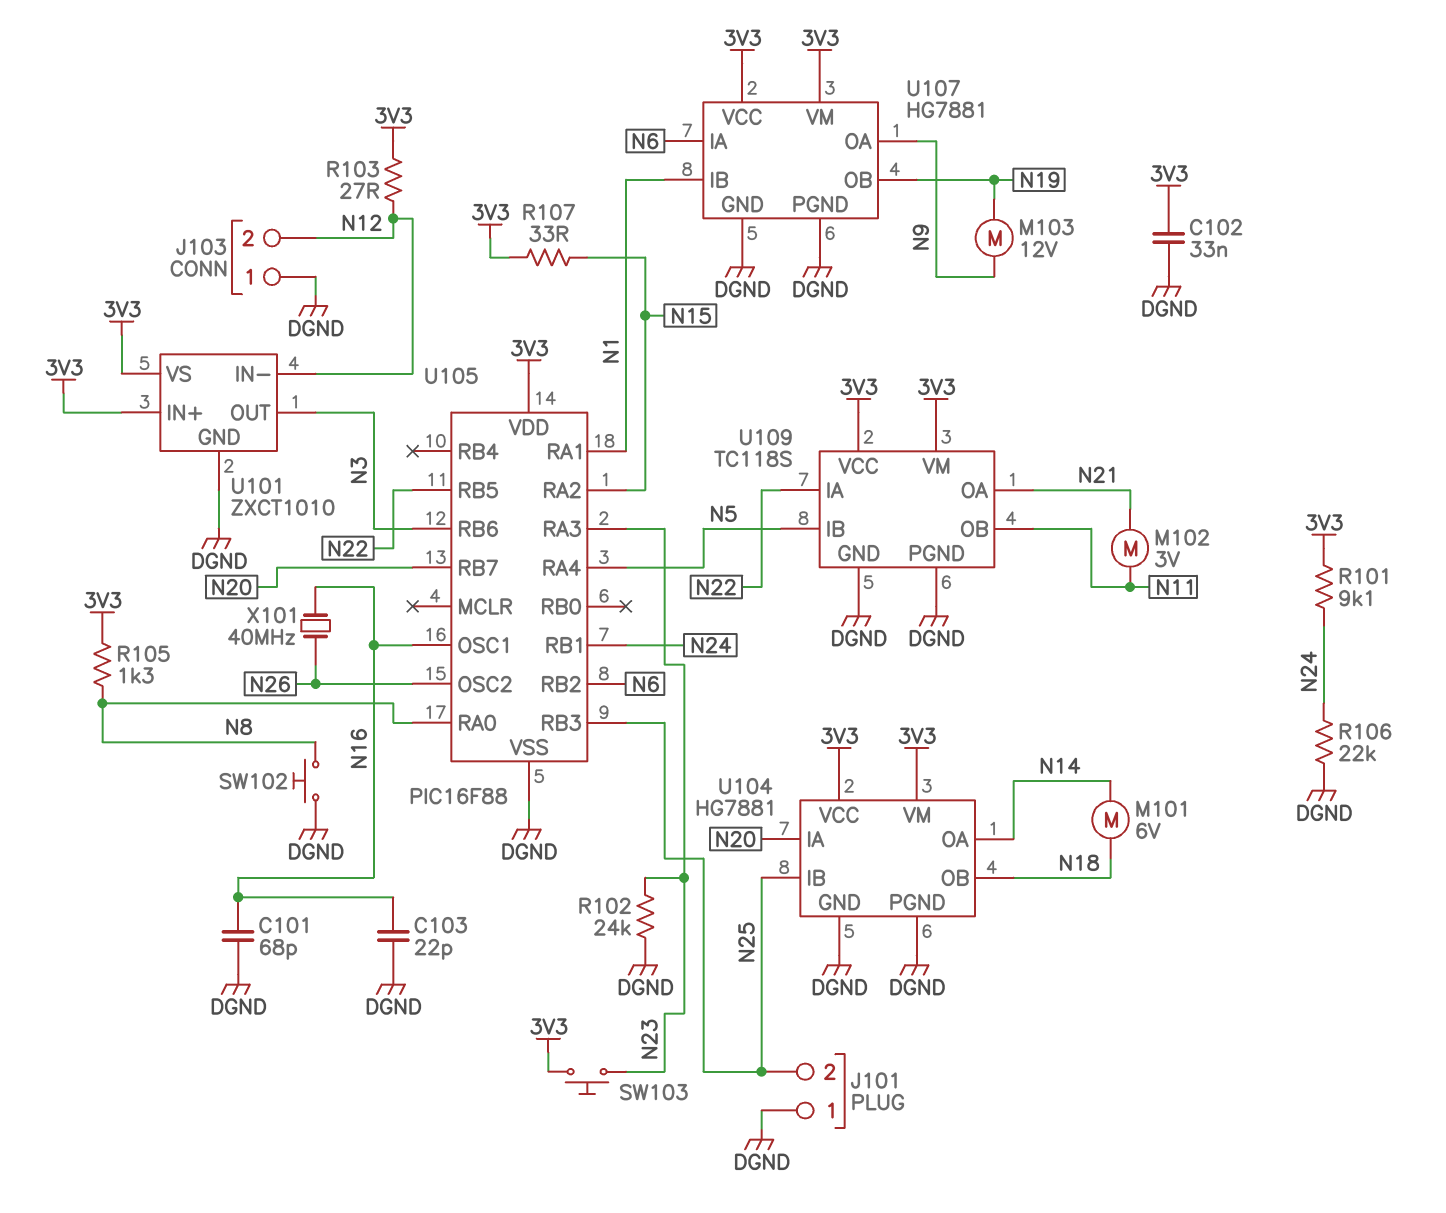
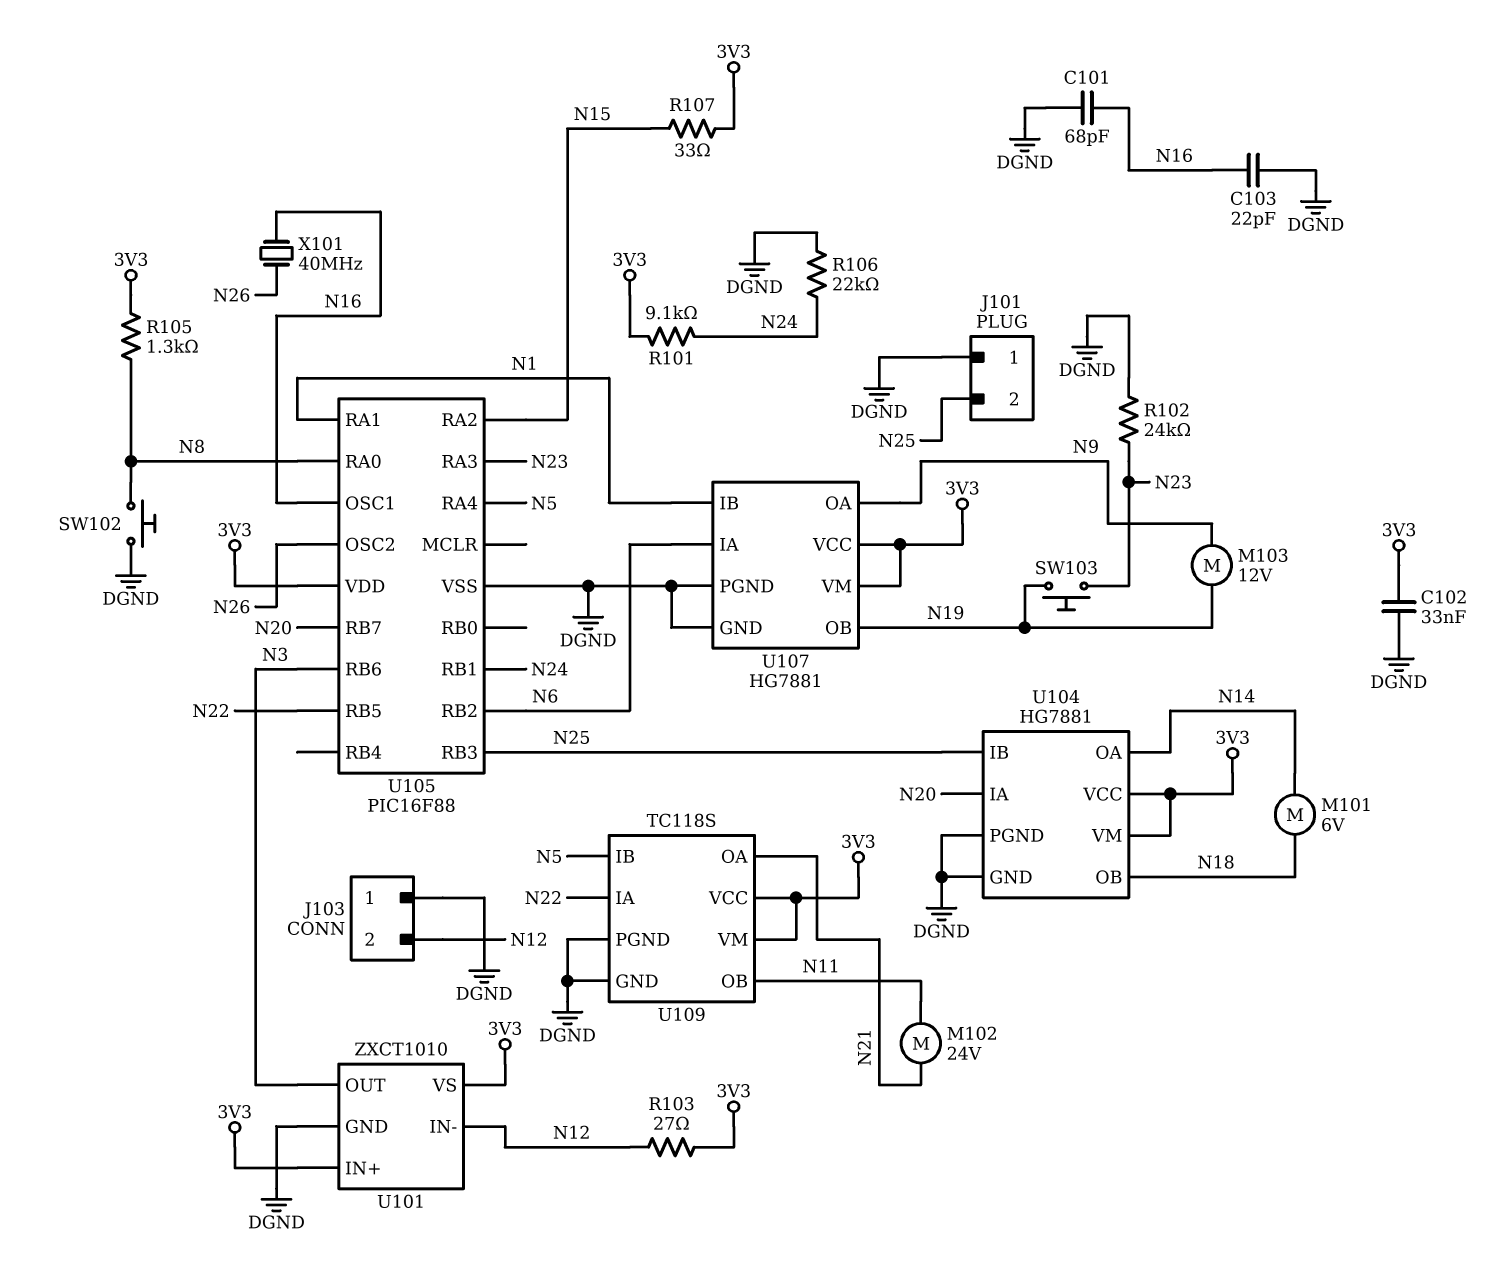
M102: motor 3V (N11, N21) -> motor 24V (N11, N21)
SW103: button (3V3, N23) -> button (N19, N23)

